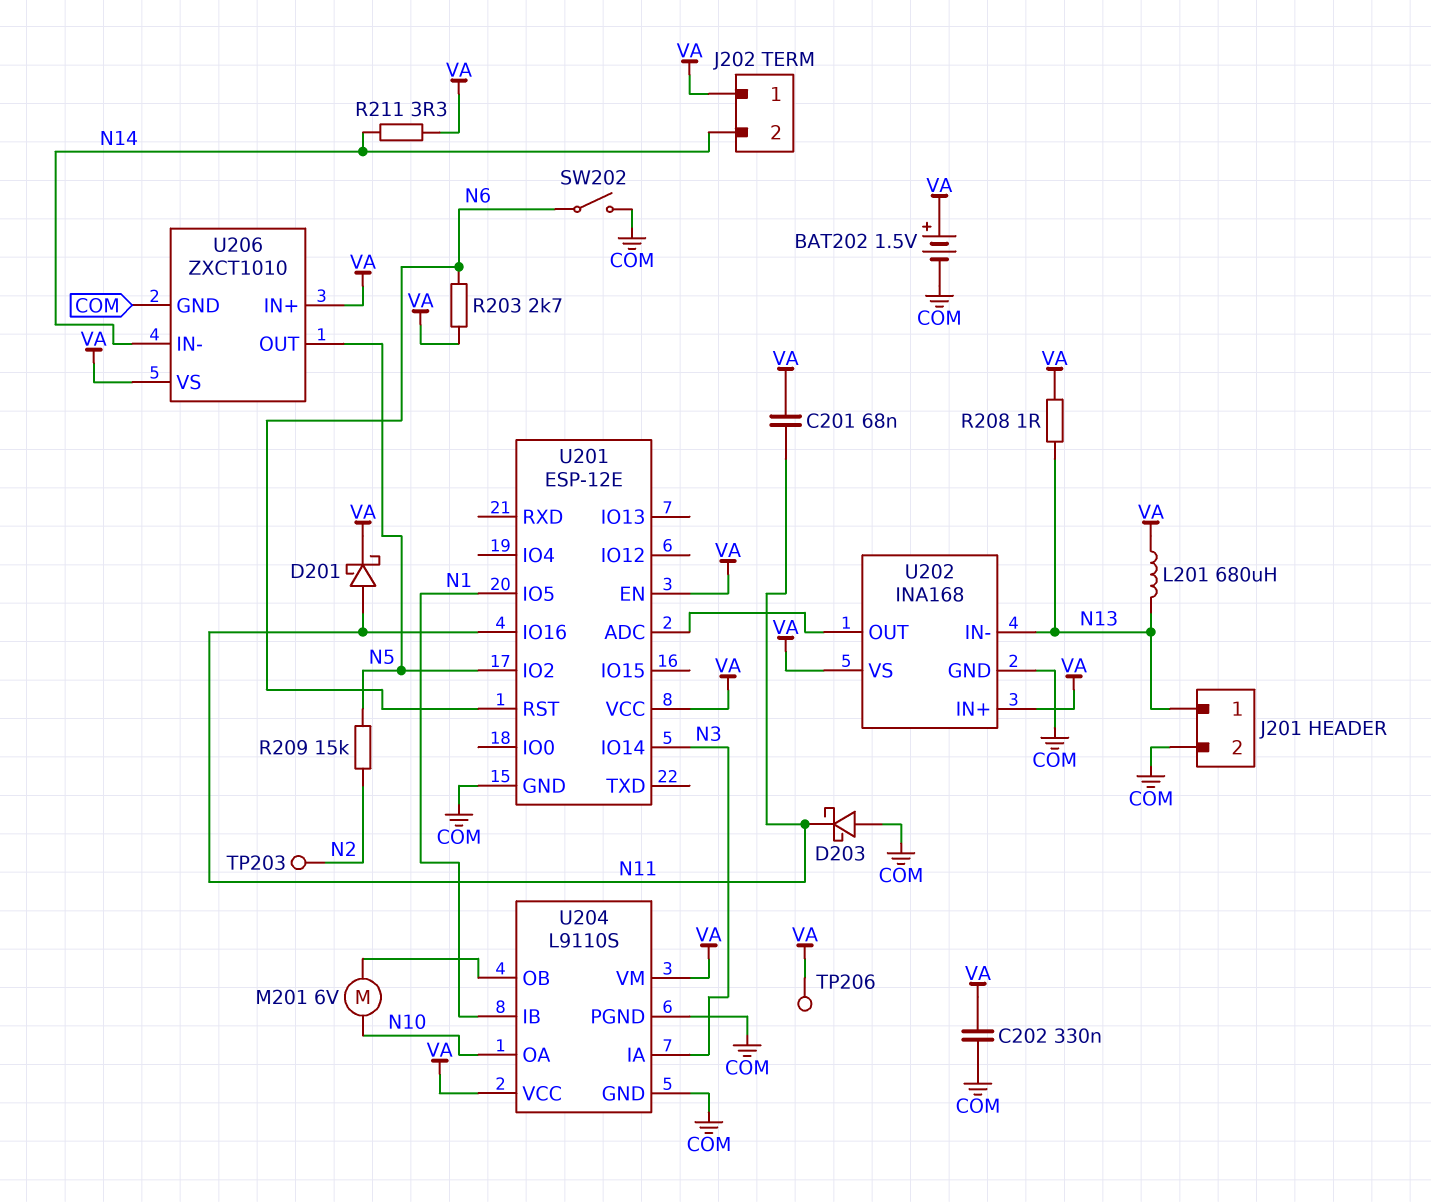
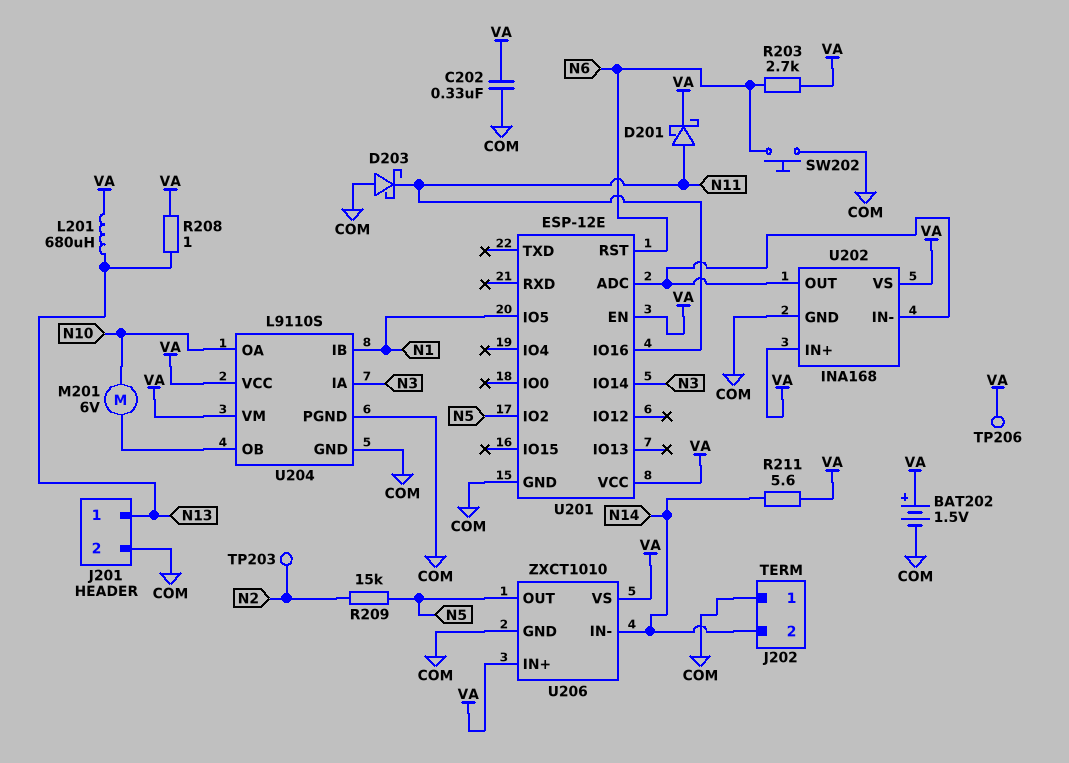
C201: 68nF (N11, VA) -> none
J202 pin 1: VA -> COM
R211: 3.3 (N14, VA) -> 5.6 (N14, VA)
SW202: switch (COM, N6) -> button (COM, N6)
U202 pin IN-: N13 -> U201/ADC

